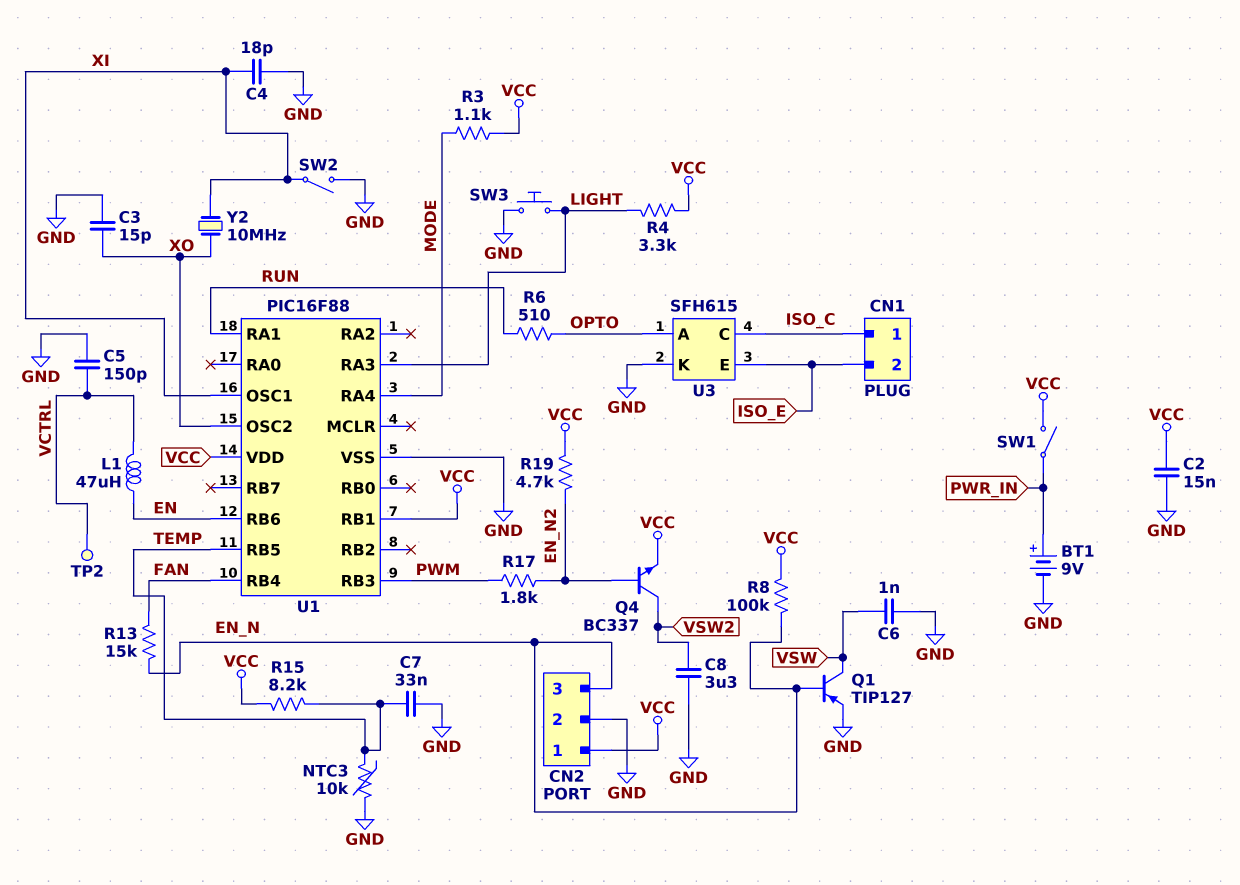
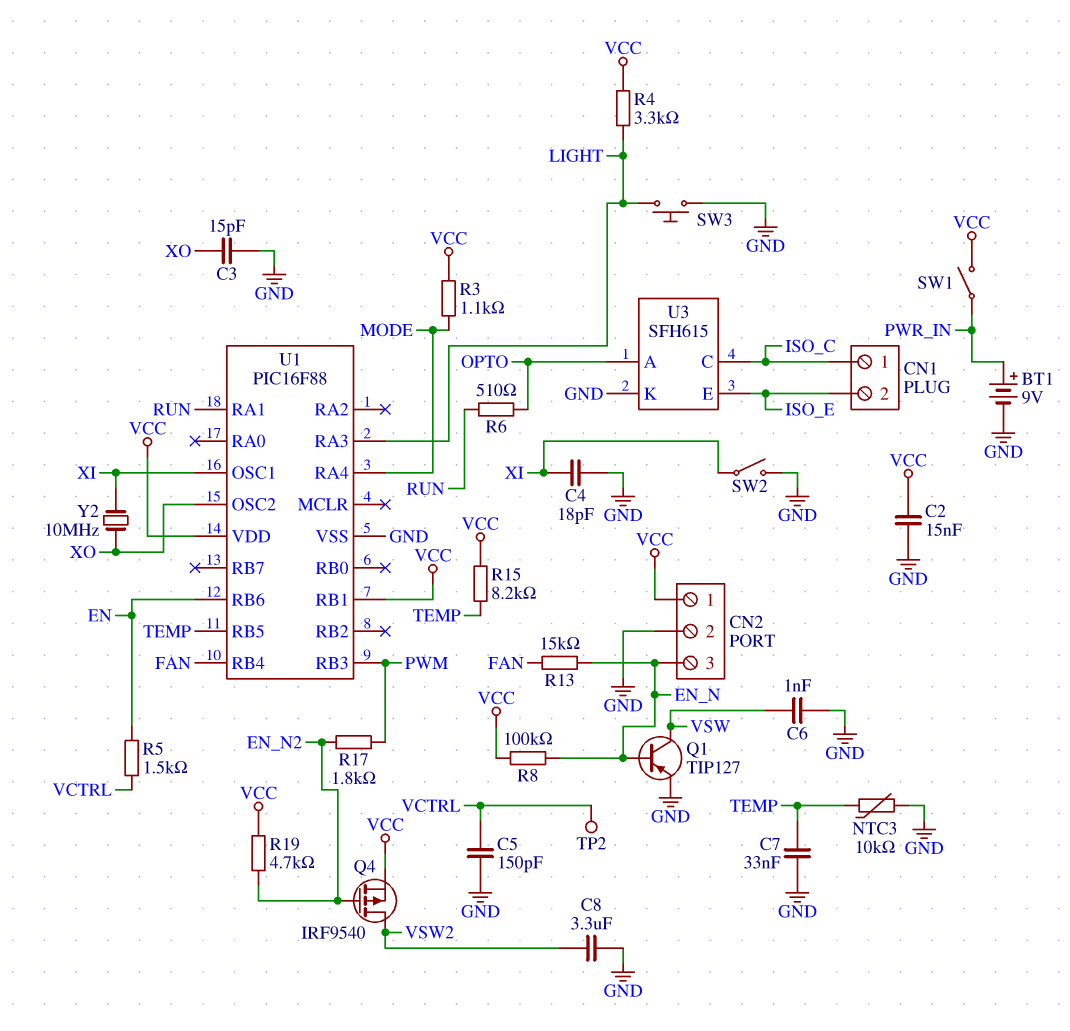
L1: 47uH (EN, VCTRL) -> none
Q4: NPN BC337 (B EN_N2, C VSW2, E VCC) -> PMOS IRF9540 (G EN_N2, D VSW2, S VCC)
R5: none -> 1.5k (EN, VCTRL)

